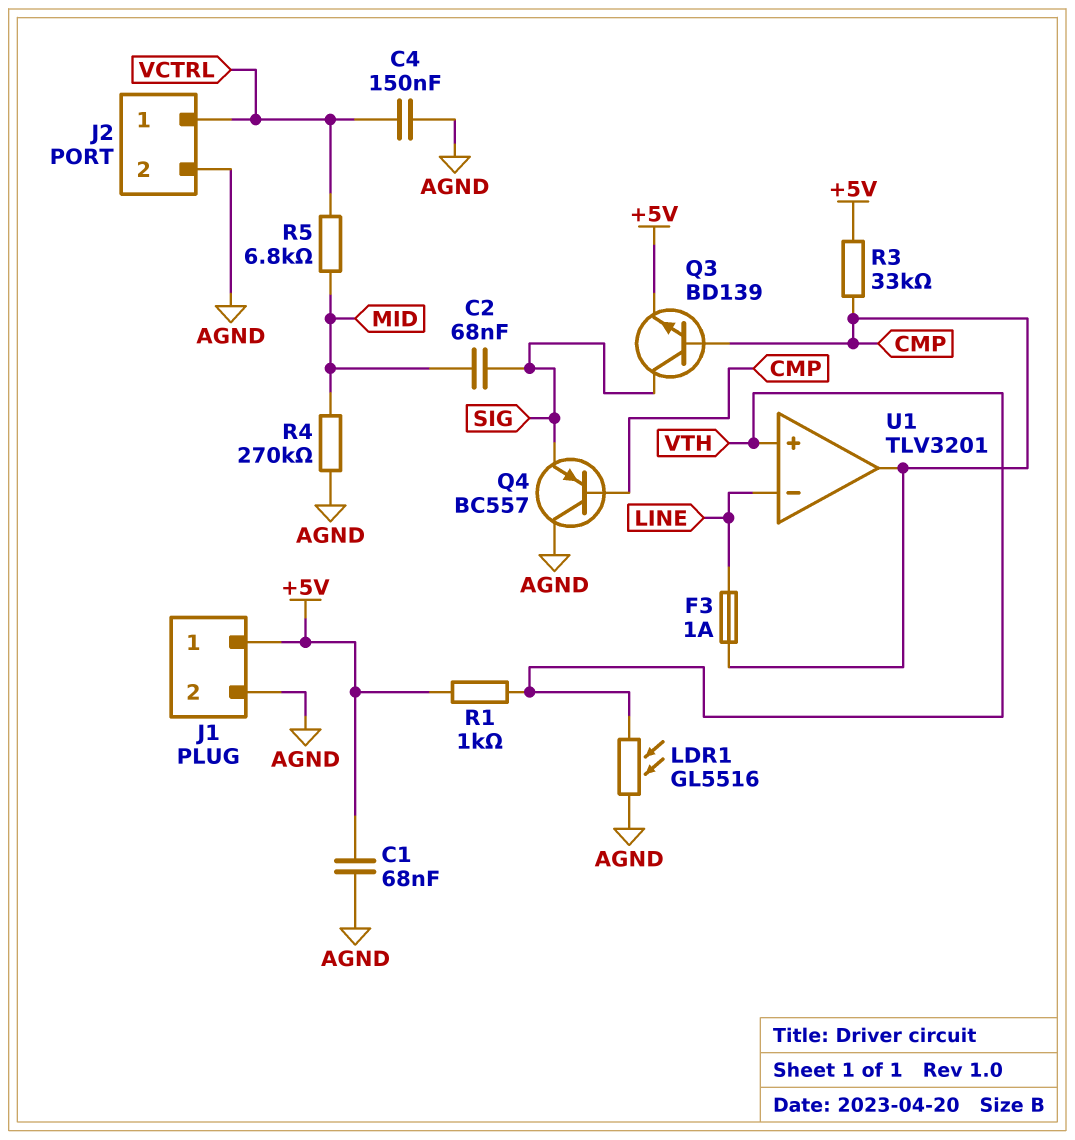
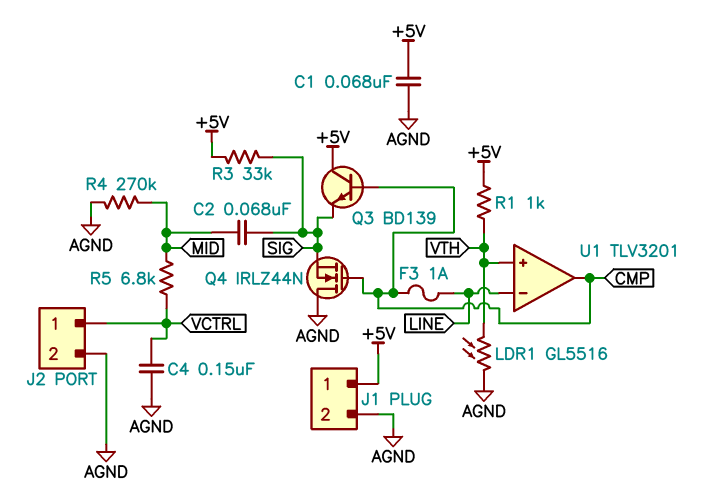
Q3: NPN BD139 (B CMP, C SIG, E +5V) -> NPN BD139 (B CMP, C +5V, E SIG)
Q4: PNP BC557 (B CMP, C AGND, E SIG) -> NMOS IRLZ44N (G CMP, D AGND, S SIG)
R3: 33k (+5V, CMP) -> 33k (+5V, SIG)

